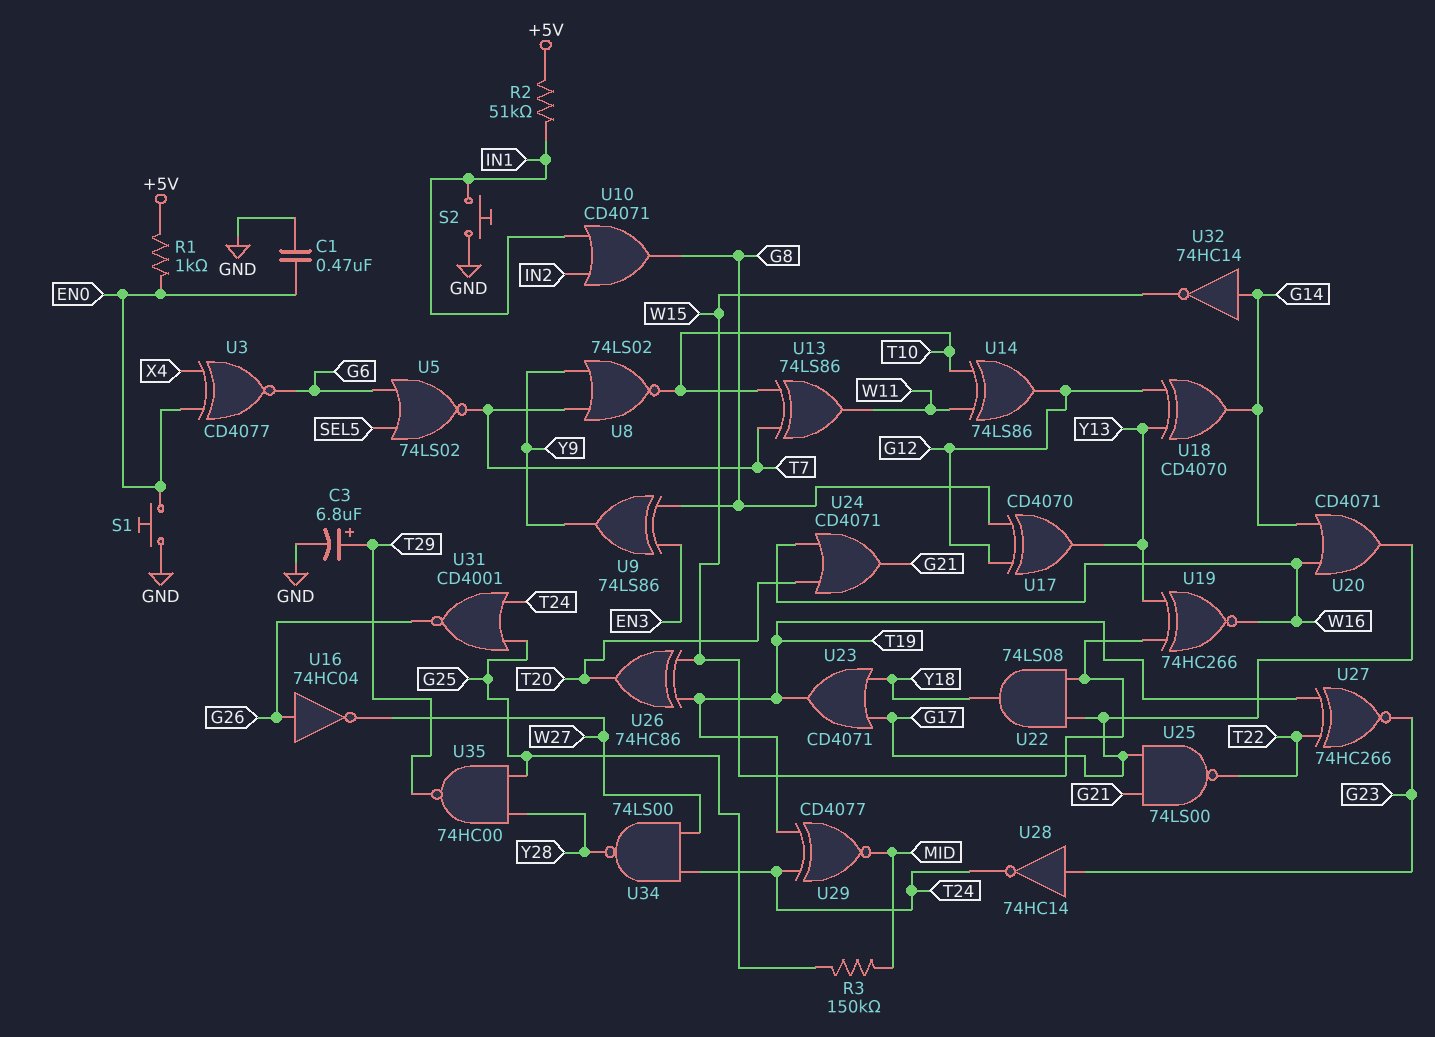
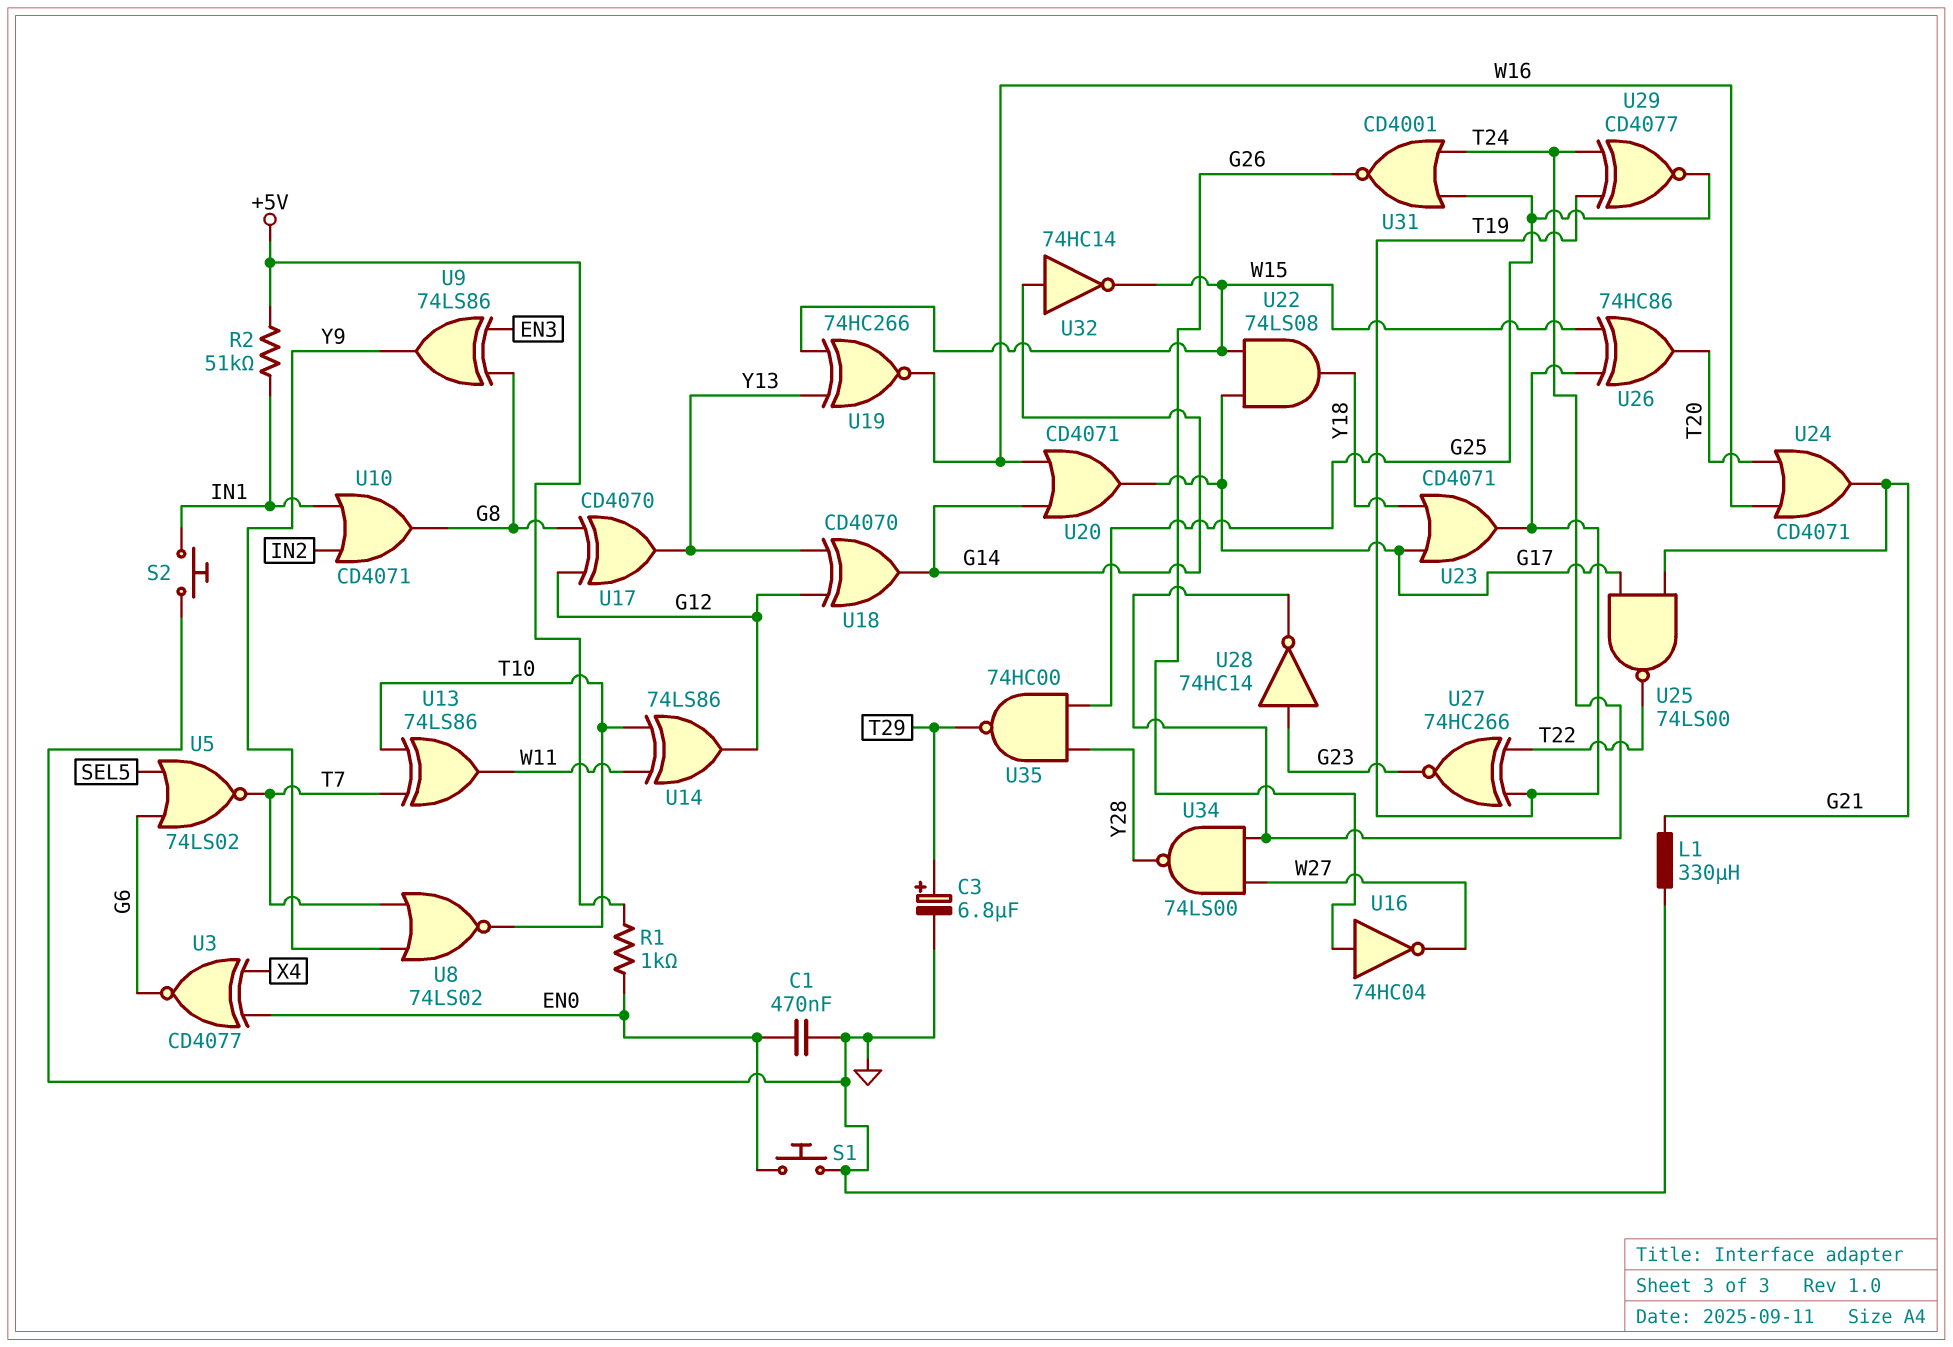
L1: none -> 330uH (G21, GND)
R3: 150k (G25, MID) -> none
U29: XNOR CD4077 (in T19, in T24, out MID) -> XNOR CD4077 (in T19, in T24, out G25)

